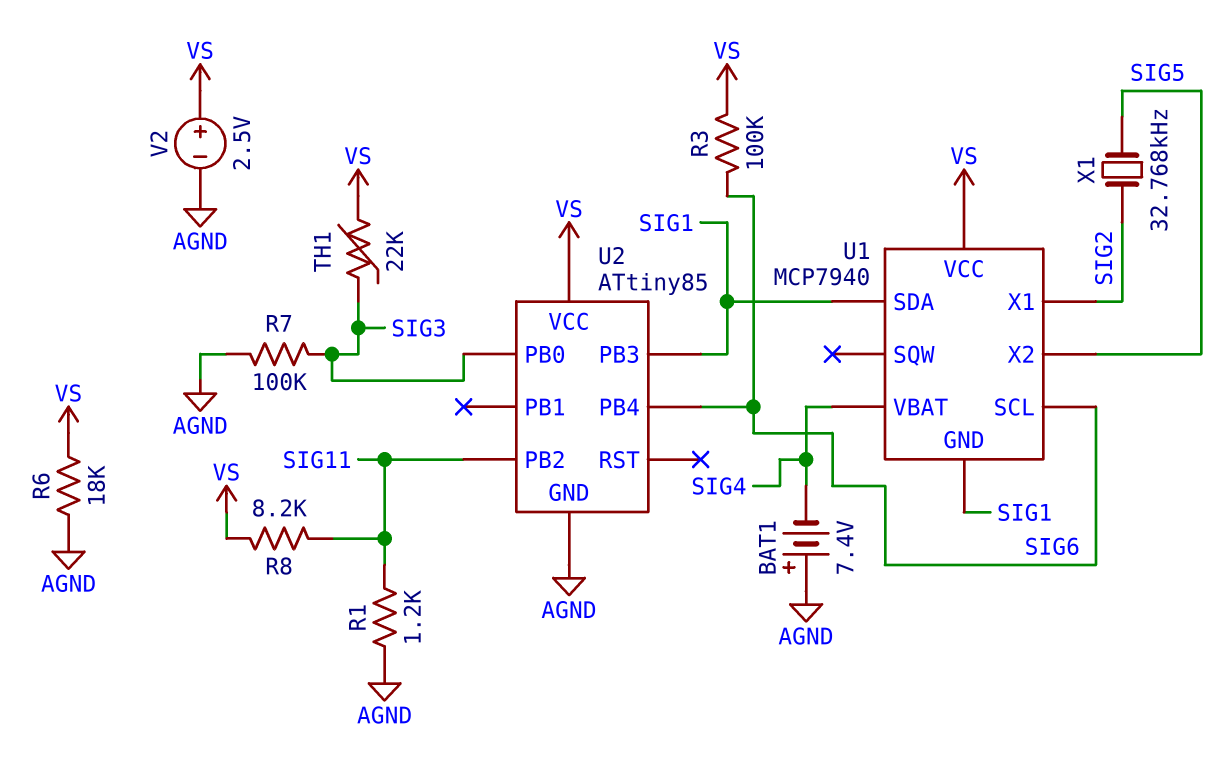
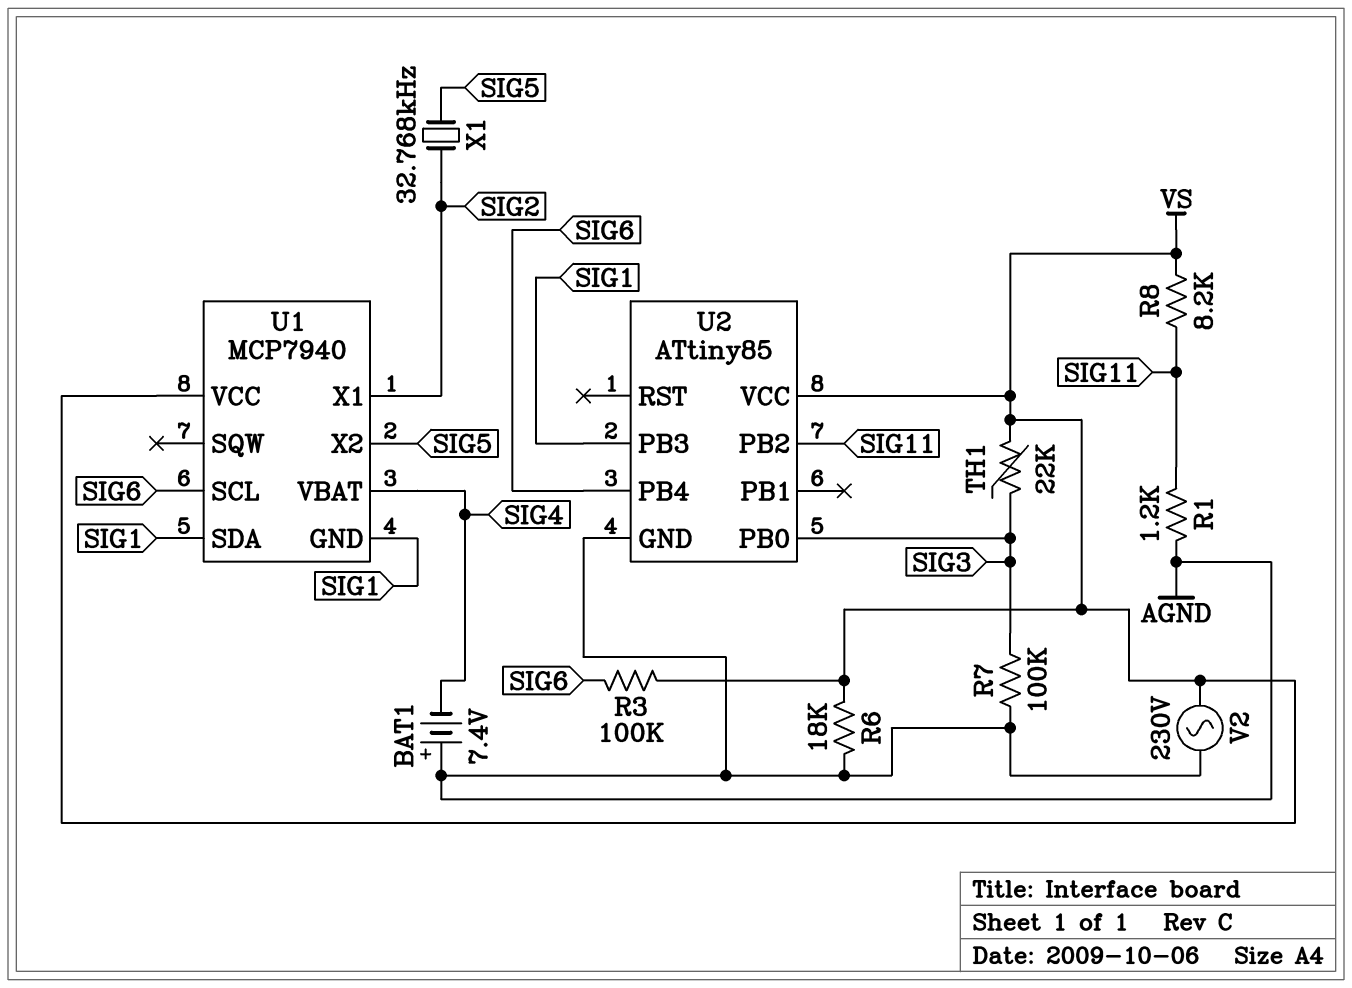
V2: 2.5V (plus VS, minus AGND) -> AC 230V (AGND, VS)

